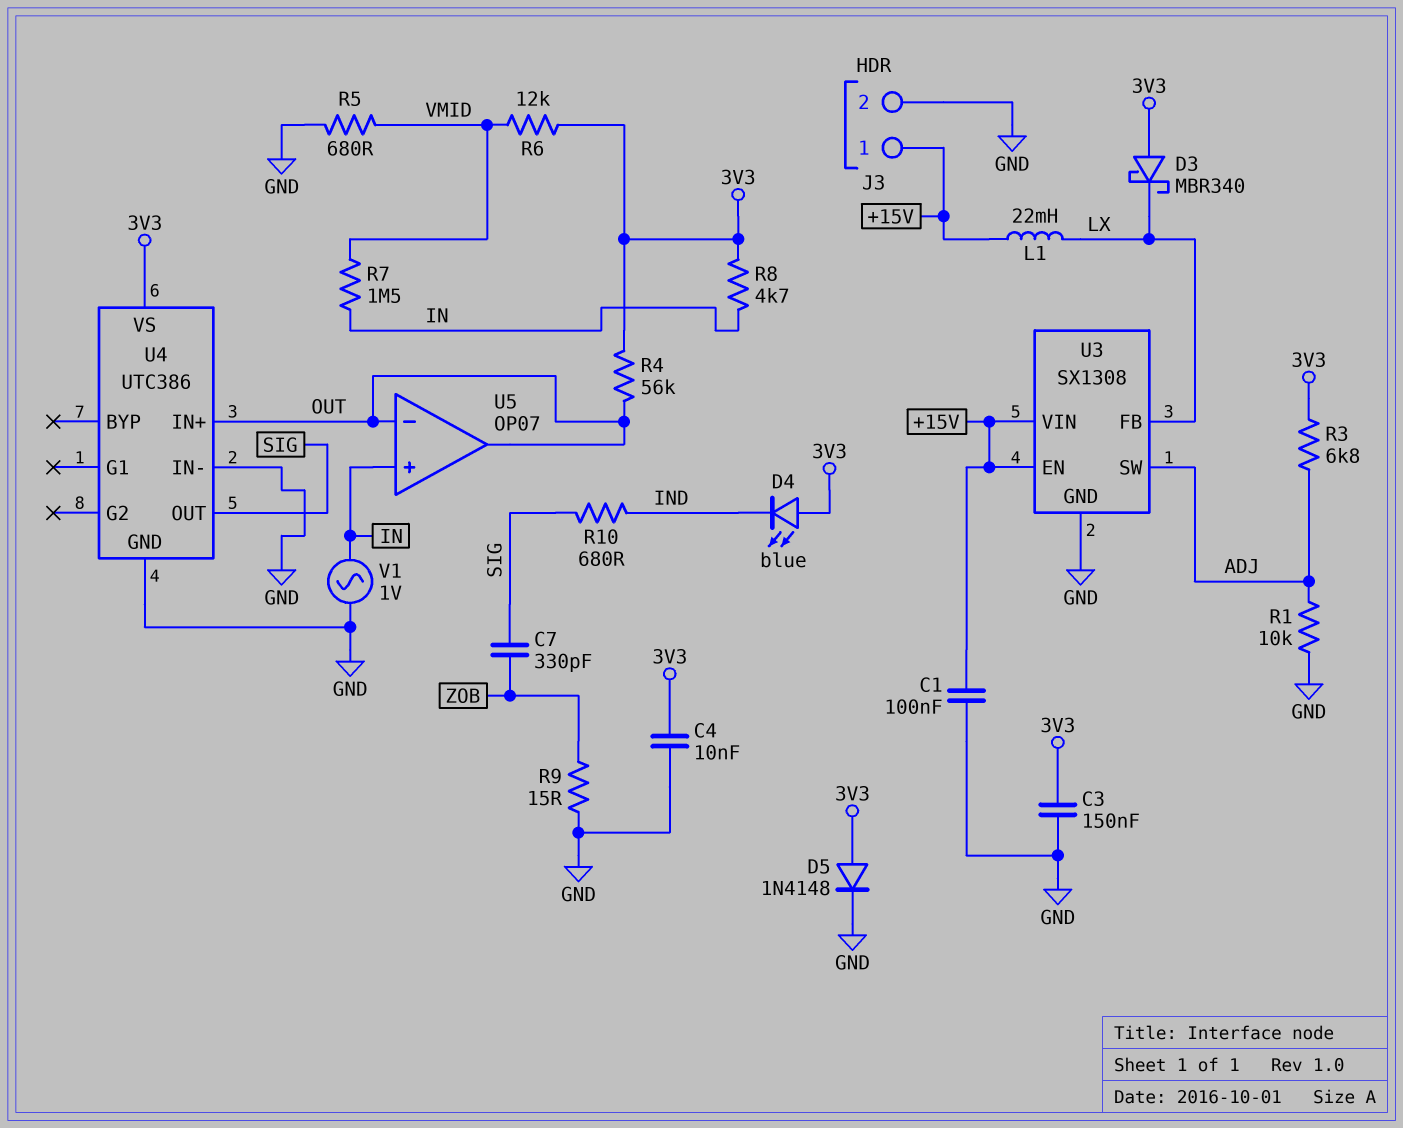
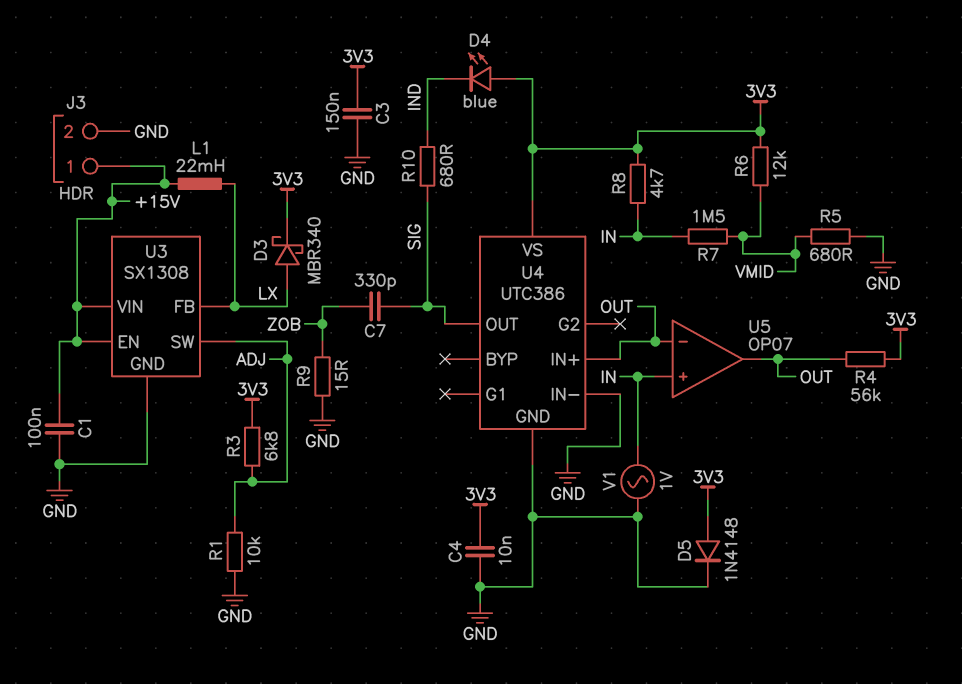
D3: schottky MBR340 (A 3V3, K LX) -> schottky MBR340 (A LX, K 3V3)

